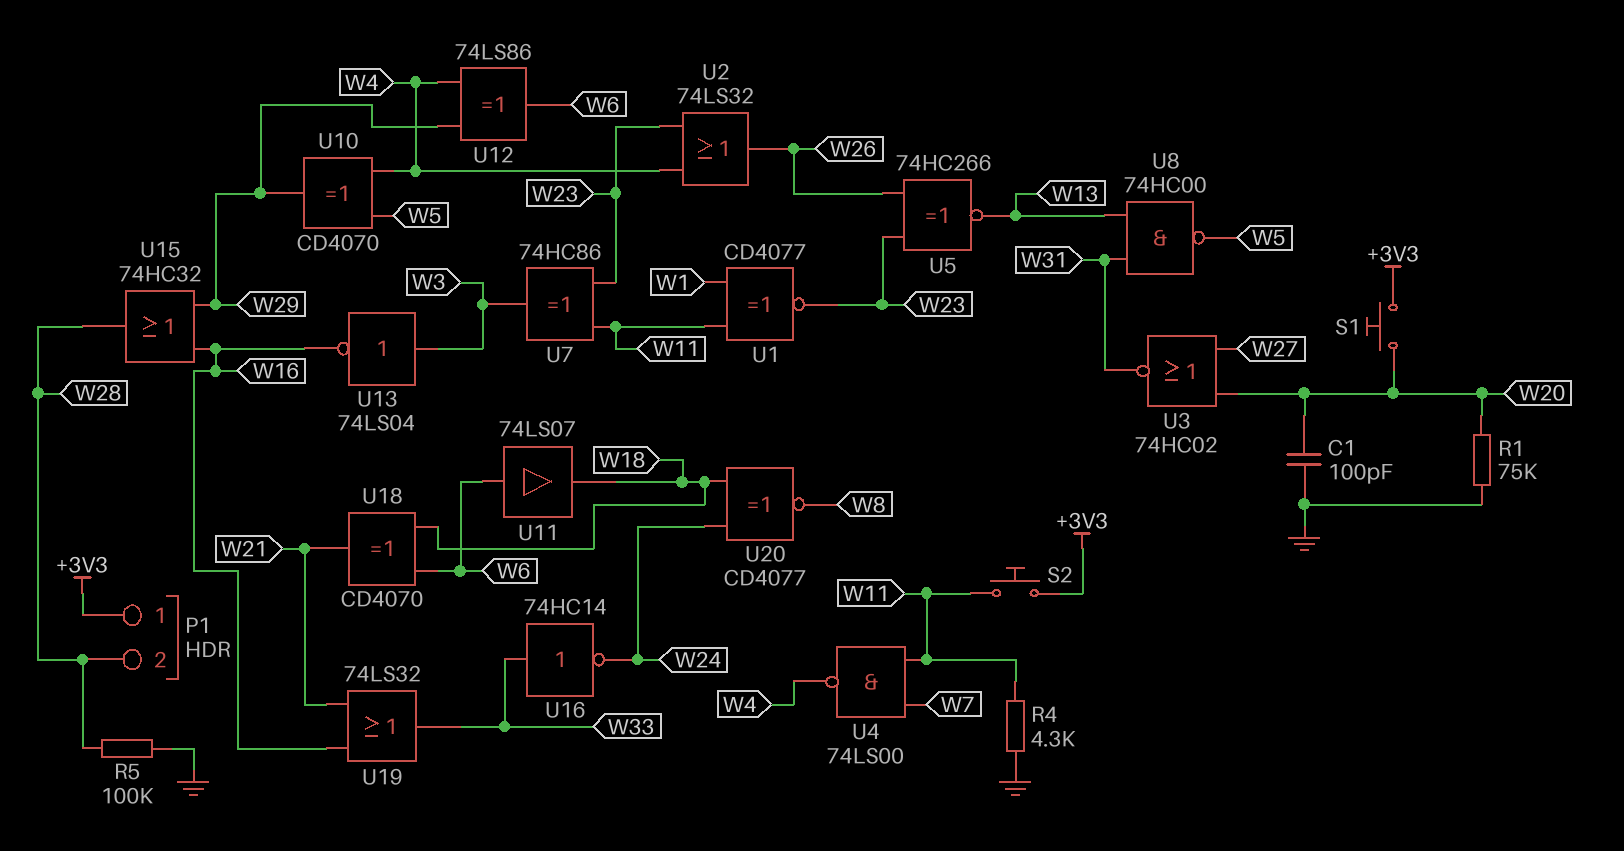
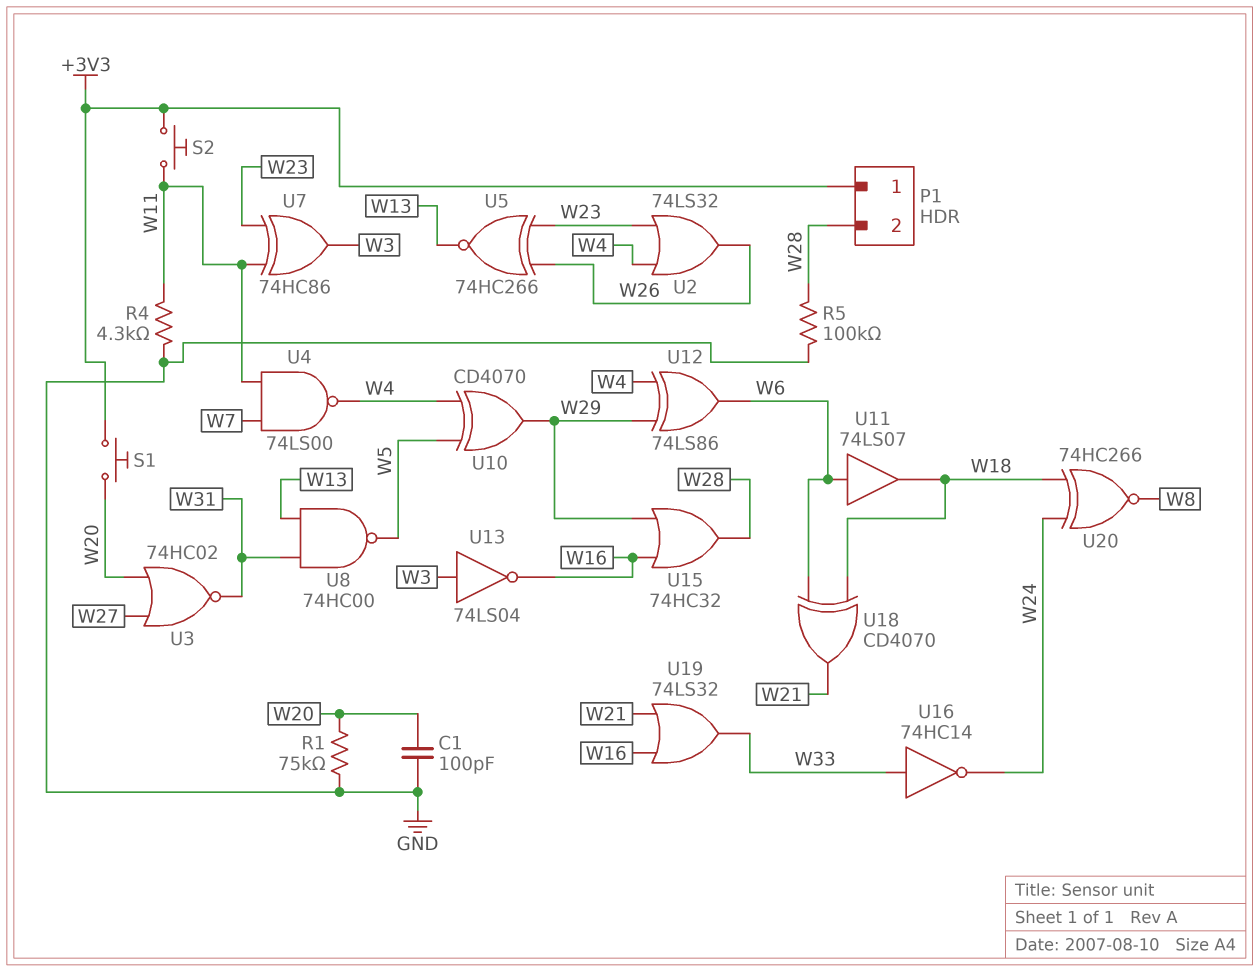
U1: XNOR CD4077 (in W1, in W11, out W23) -> none
U20: XNOR CD4077 (in W18, in W24, out W8) -> XNOR 74HC266 (in W18, in W24, out W8)

